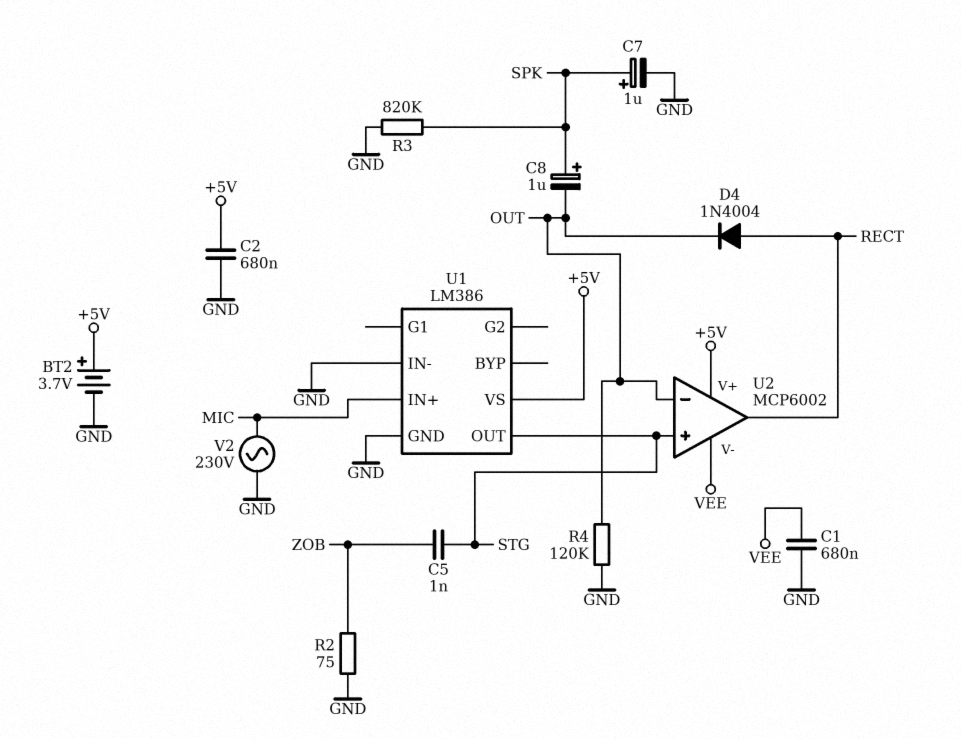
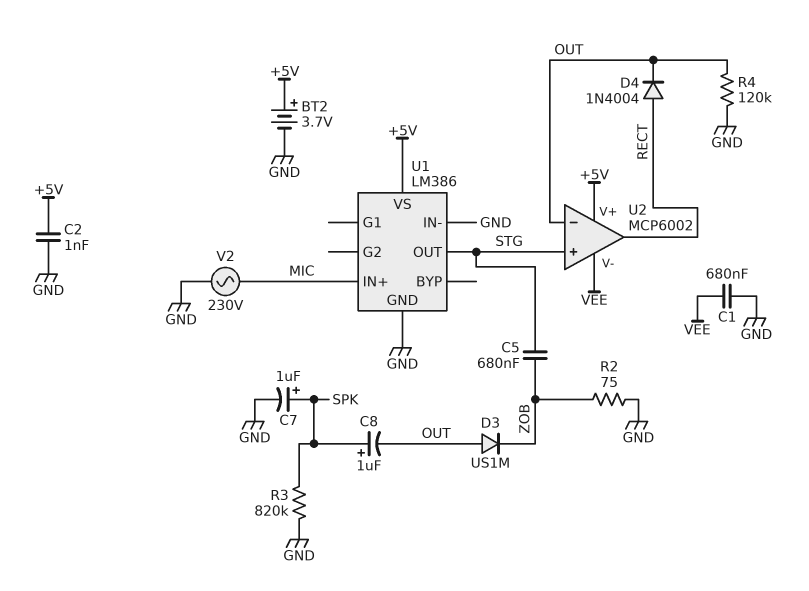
C2: 680nF (+5V, GND) -> 1nF (+5V, GND)
C5: 1nF (STG, ZOB) -> 680nF (STG, ZOB)
D3: none -> diode US1M (A OUT, K ZOB)

